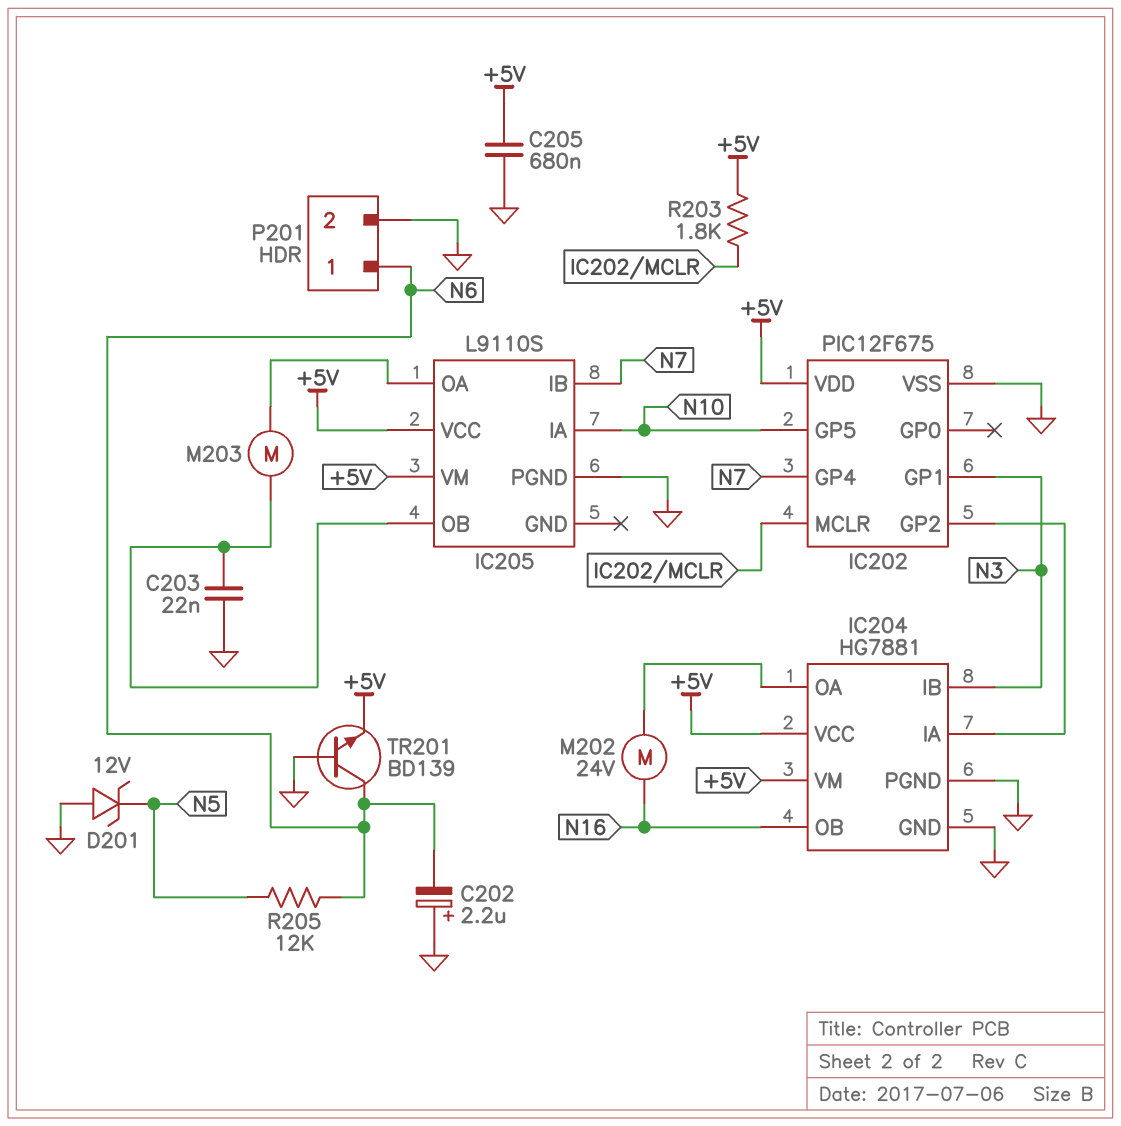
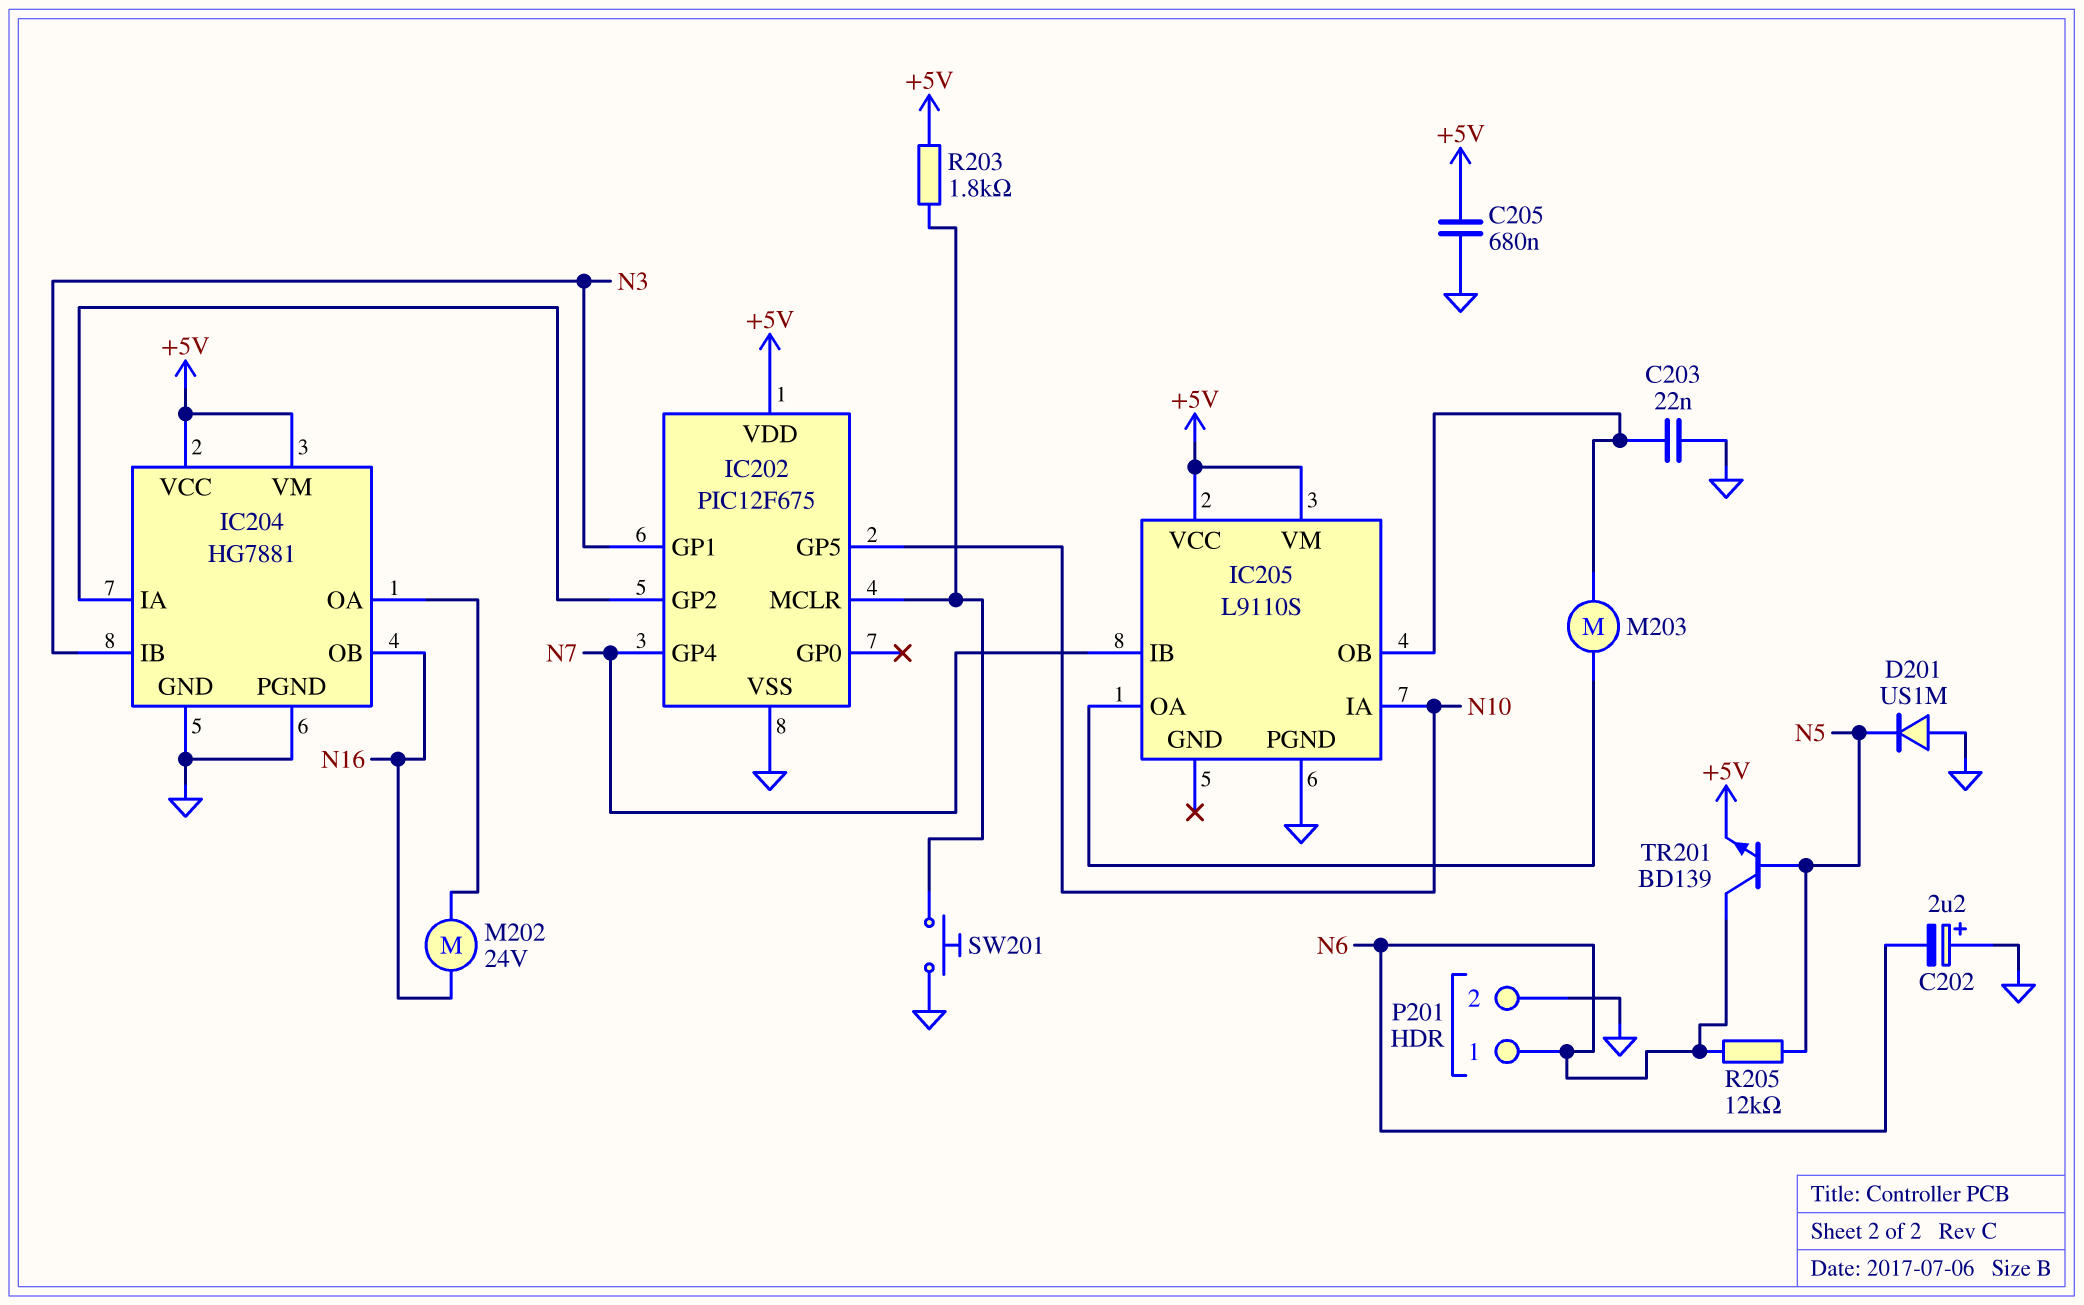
D201: zener 12V (A GND, K N5) -> diode US1M (A GND, K N5)
SW201: none -> button (GND, IC202/MCLR)
TR201: NPN BD139 (B GND, C N6, E +5V) -> NPN BD139 (B N5, C N6, E +5V)

